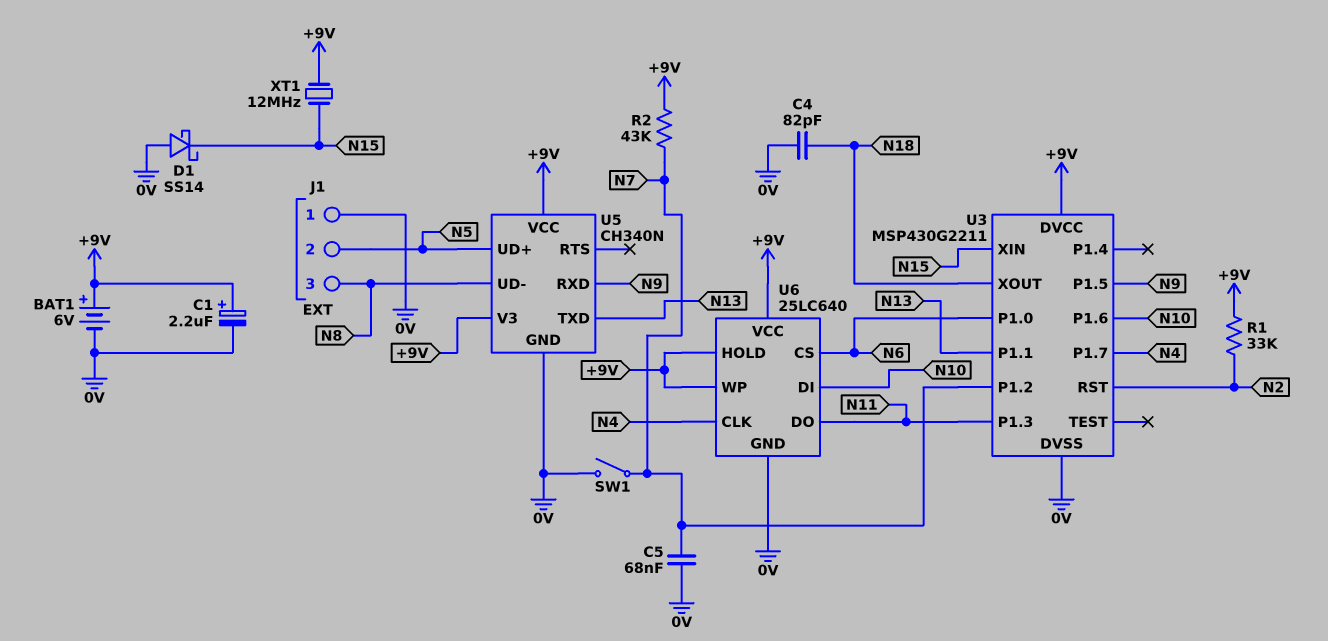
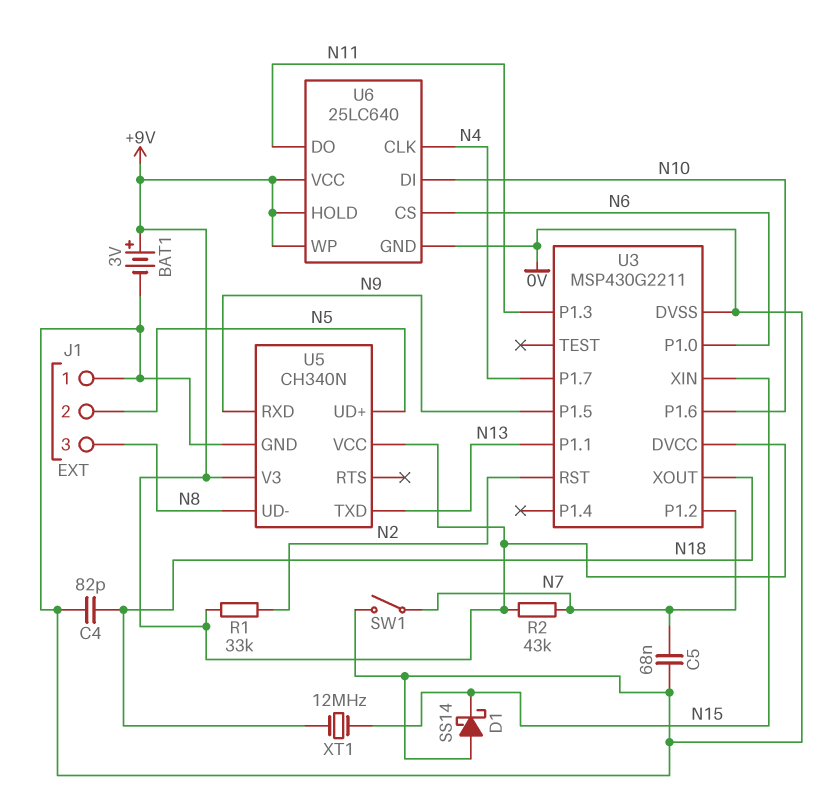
BAT1: 6V (plus +9V, minus 0V) -> 3V (plus +9V, minus 0V)
C1: 2.2uF (plus +9V, minus 0V) -> none
XT1: 12MHz (+9V, N15) -> 12MHz (N15, N18)

